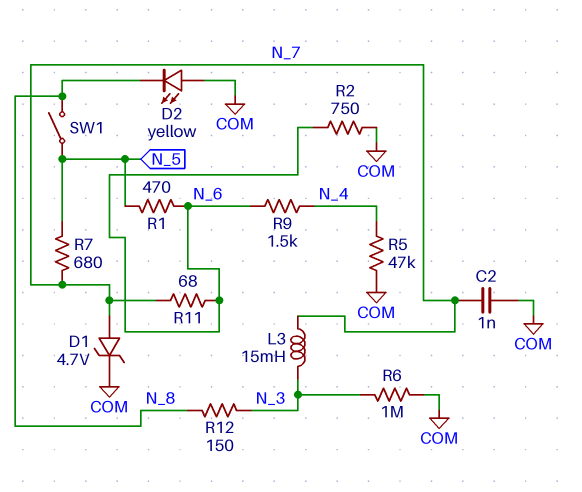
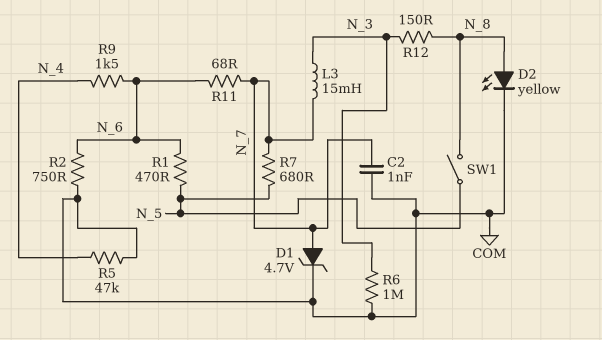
D2: LED yellow (A COM, K N_8) -> LED yellow (A N_8, K COM)

